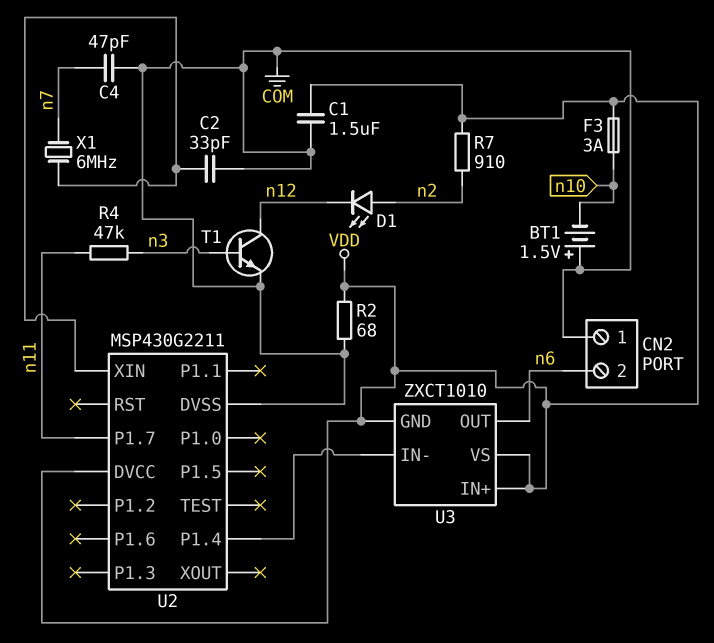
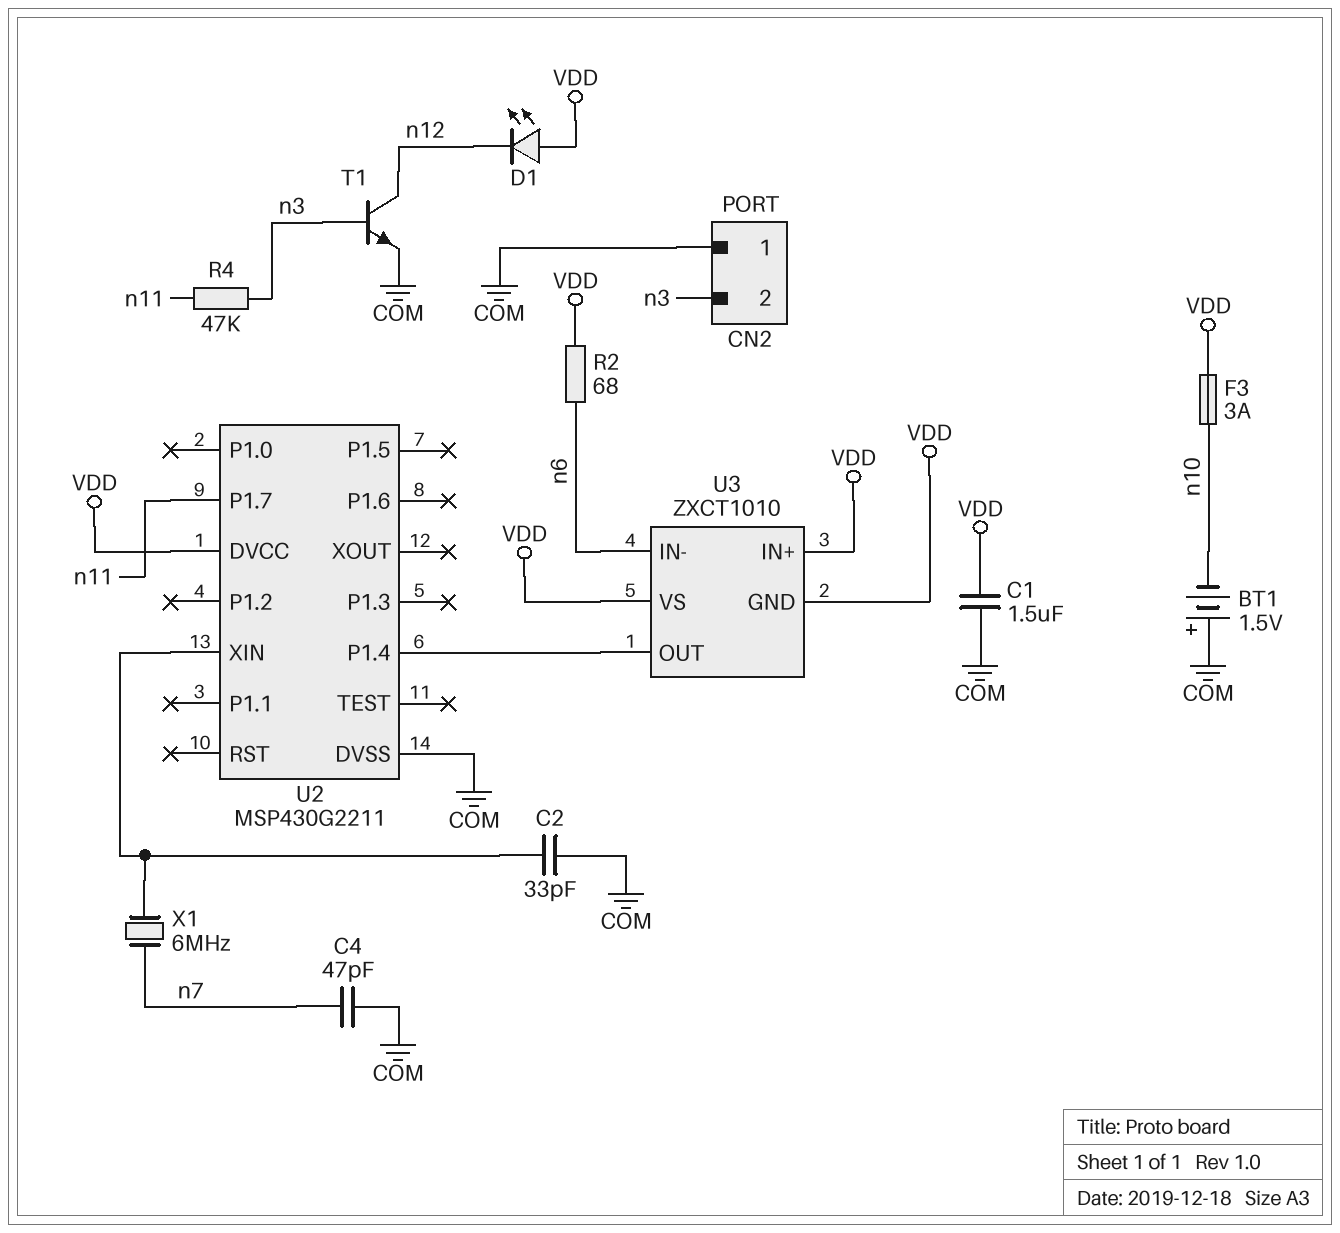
CN2 pin 2: n6 -> n3
D1: LED (A n2, K n12) -> LED (A VDD, K n12)
R2: 68 (COM, VDD) -> 68 (VDD, n6)
R7: 910 (VDD, n2) -> none
U3 pin IN-: U2/P1.4 -> n6
U3 pin OUT: n6 -> U2/P1.4

